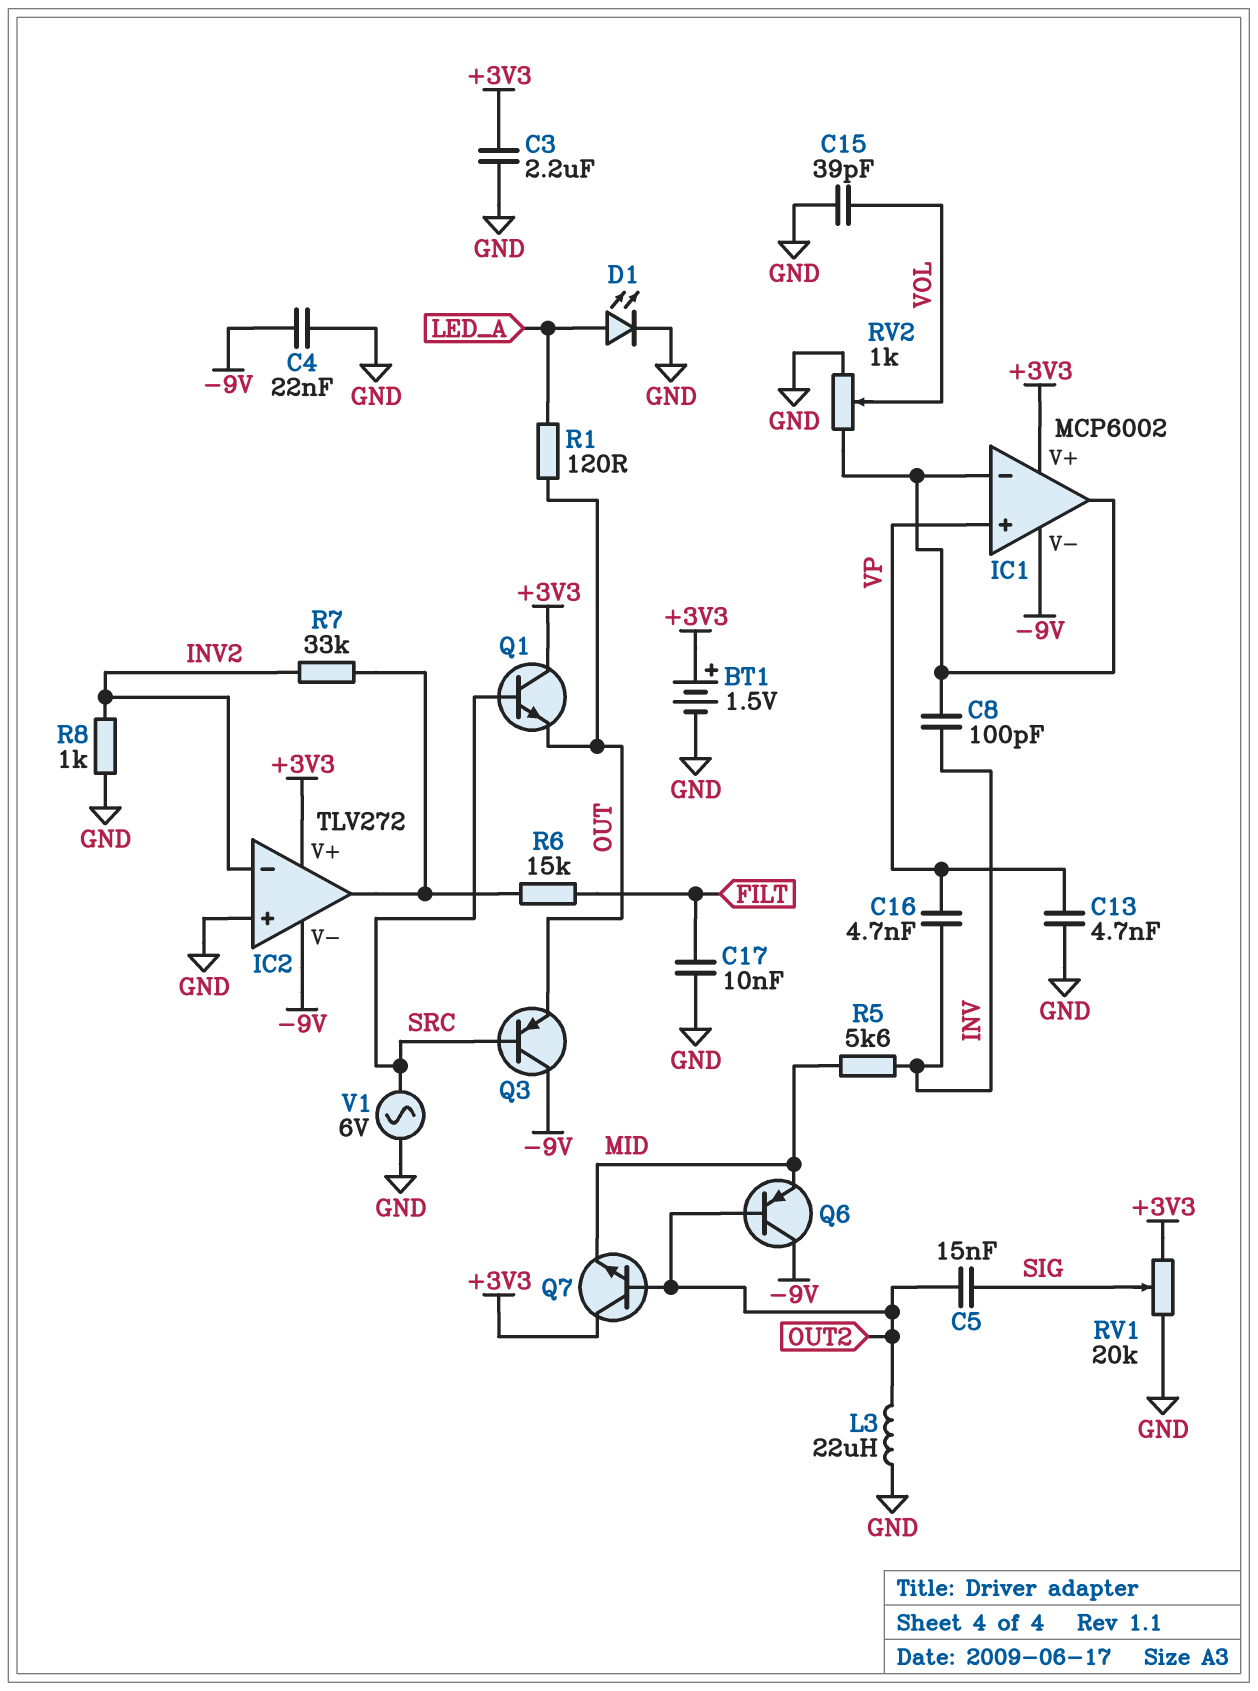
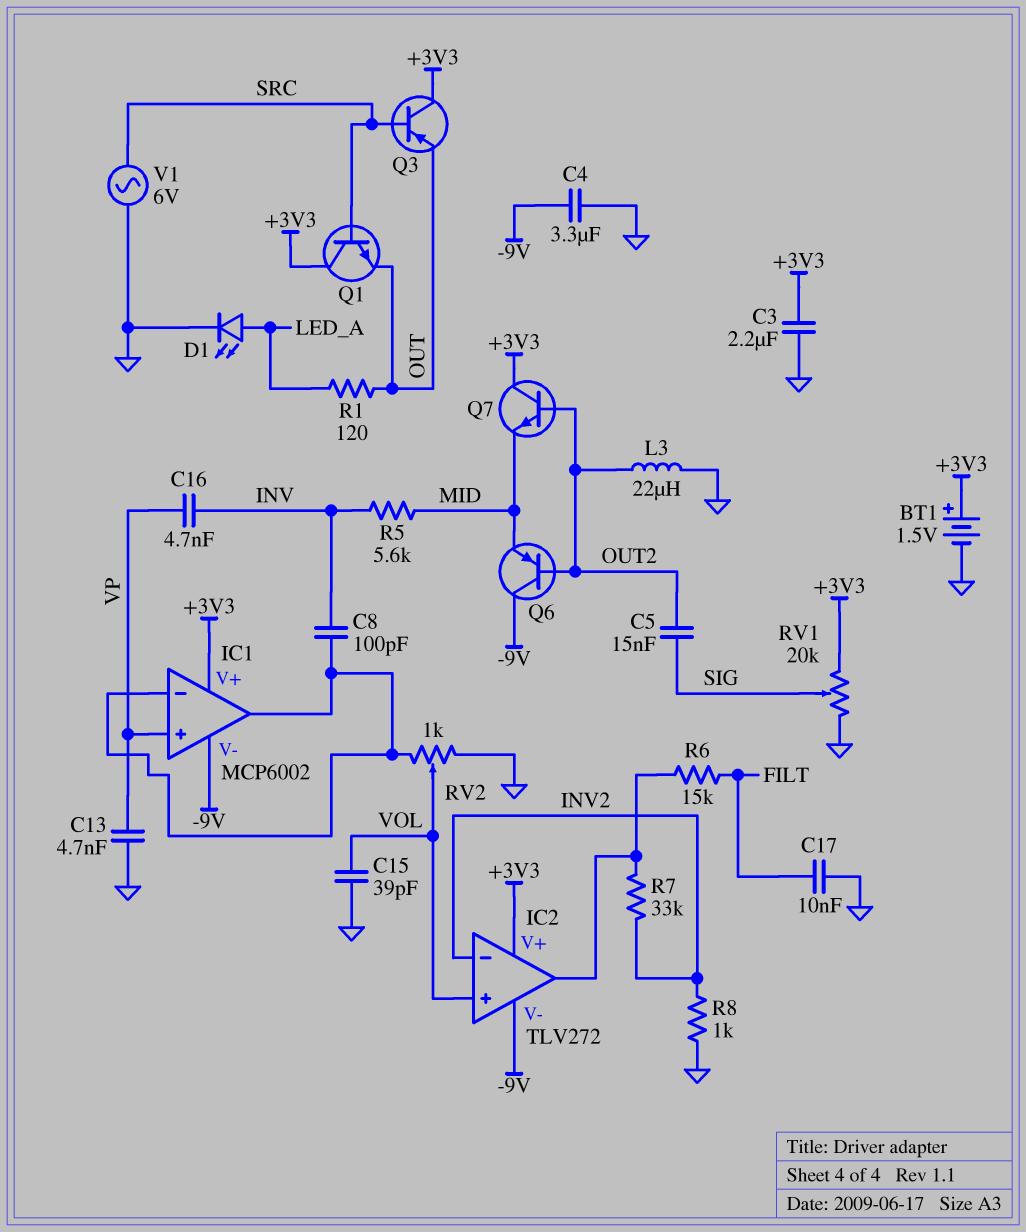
C4: 22nF (-9V, GND) -> 3.3uF (-9V, GND)
IC2 pin in+: GND -> VOL
Q3: PNP (B SRC, C -9V, E OUT) -> PNP (B SRC, C +3V3, E OUT)

